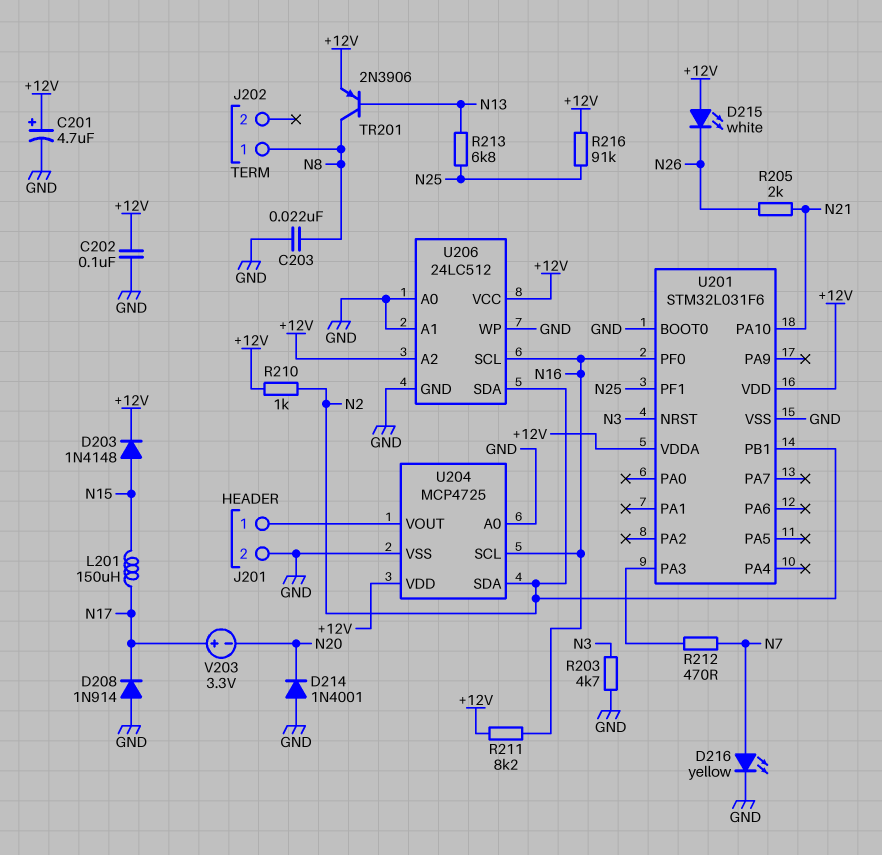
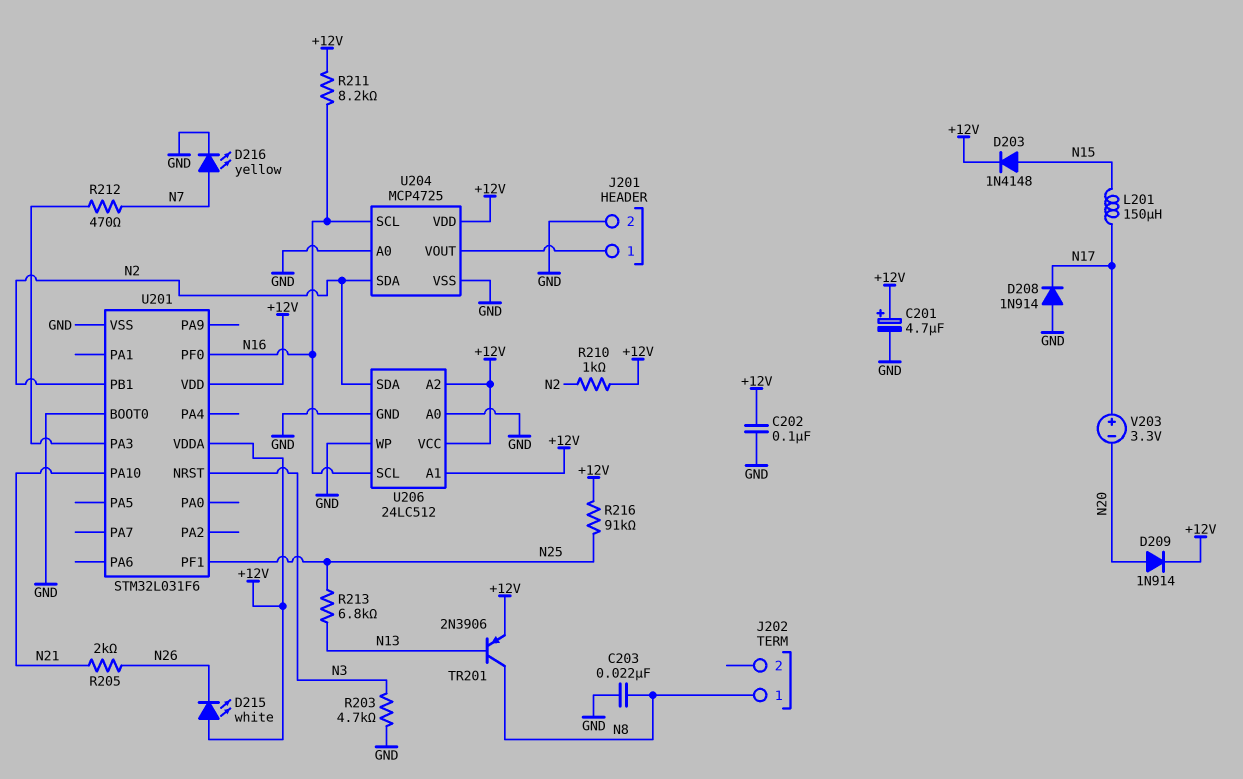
D209: none -> diode 1N914 (A N20, K +12V)
D214: diode 1N4001 (A GND, K N20) -> none
U206 pin A1: GND -> +12V

